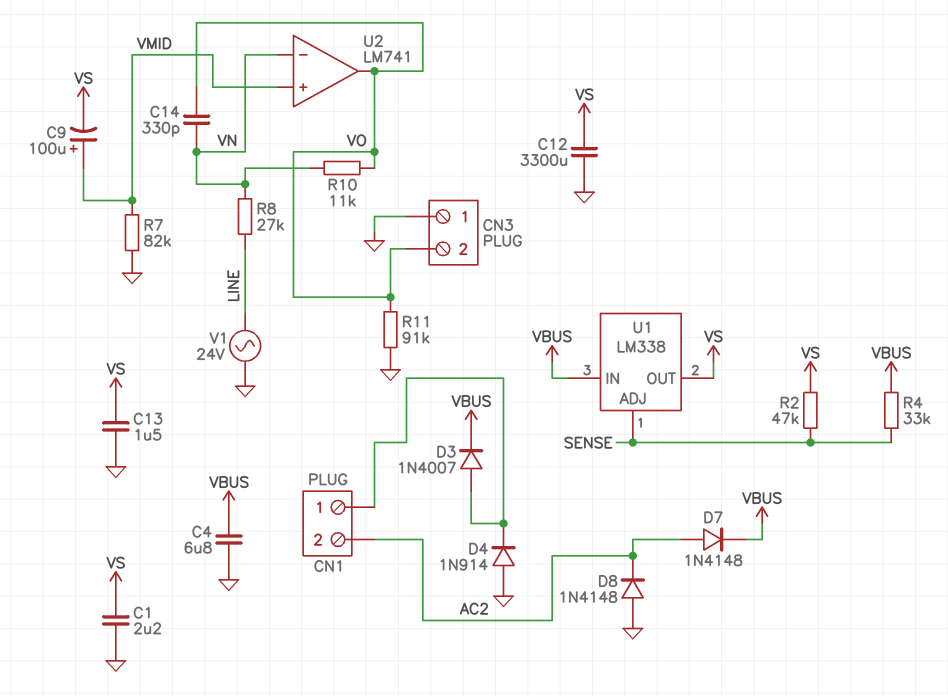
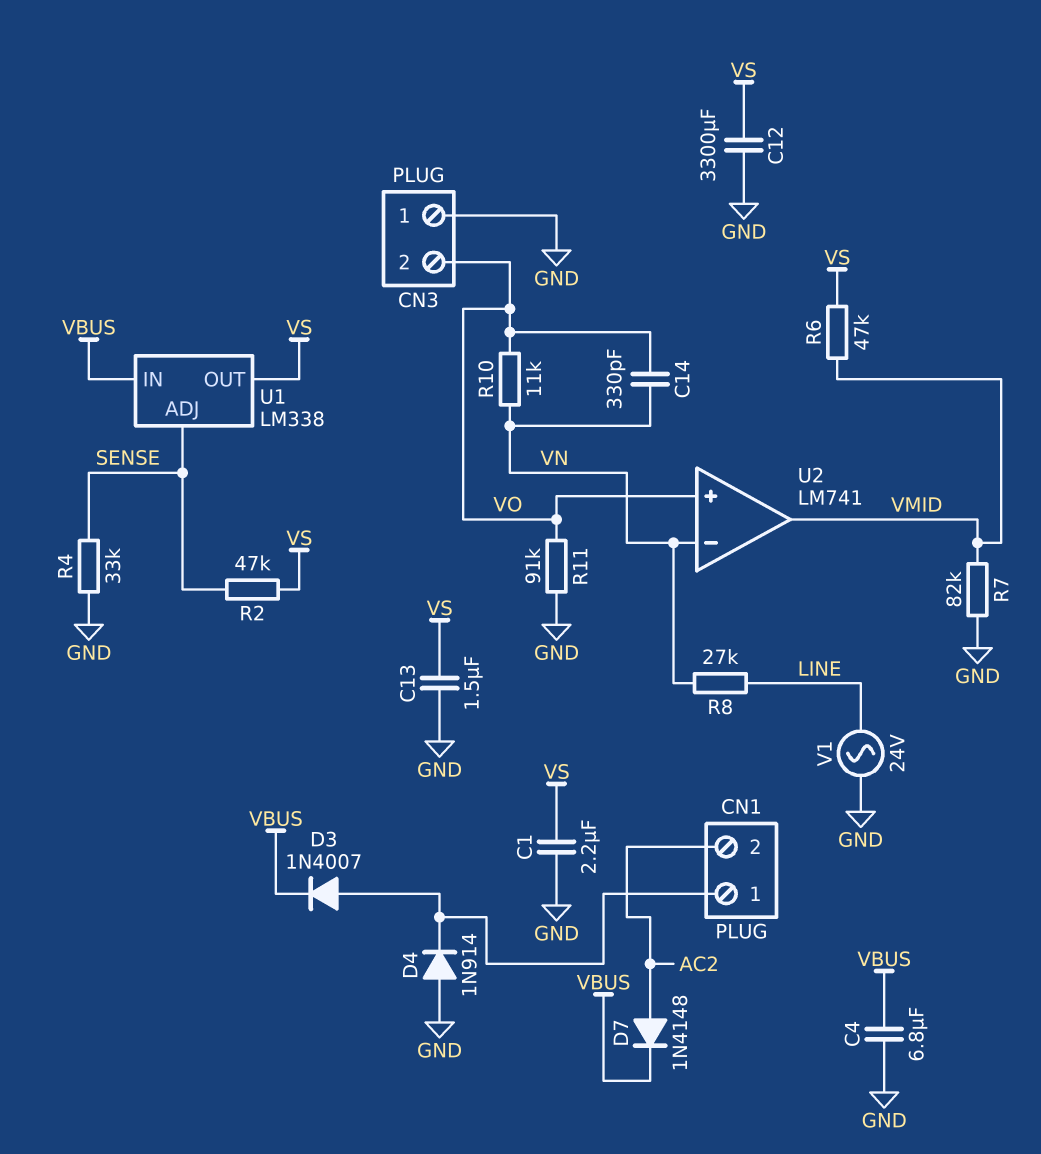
C9: 100uF (plus VMID, minus VS) -> none
D8: diode 1N4148 (A GND, K AC2) -> none
R4: 33k (SENSE, VBUS) -> 33k (GND, SENSE)
R6: none -> 47k (VMID, VS)
U2 pin in+: VMID -> VO
U2 pin out: VO -> VMID

